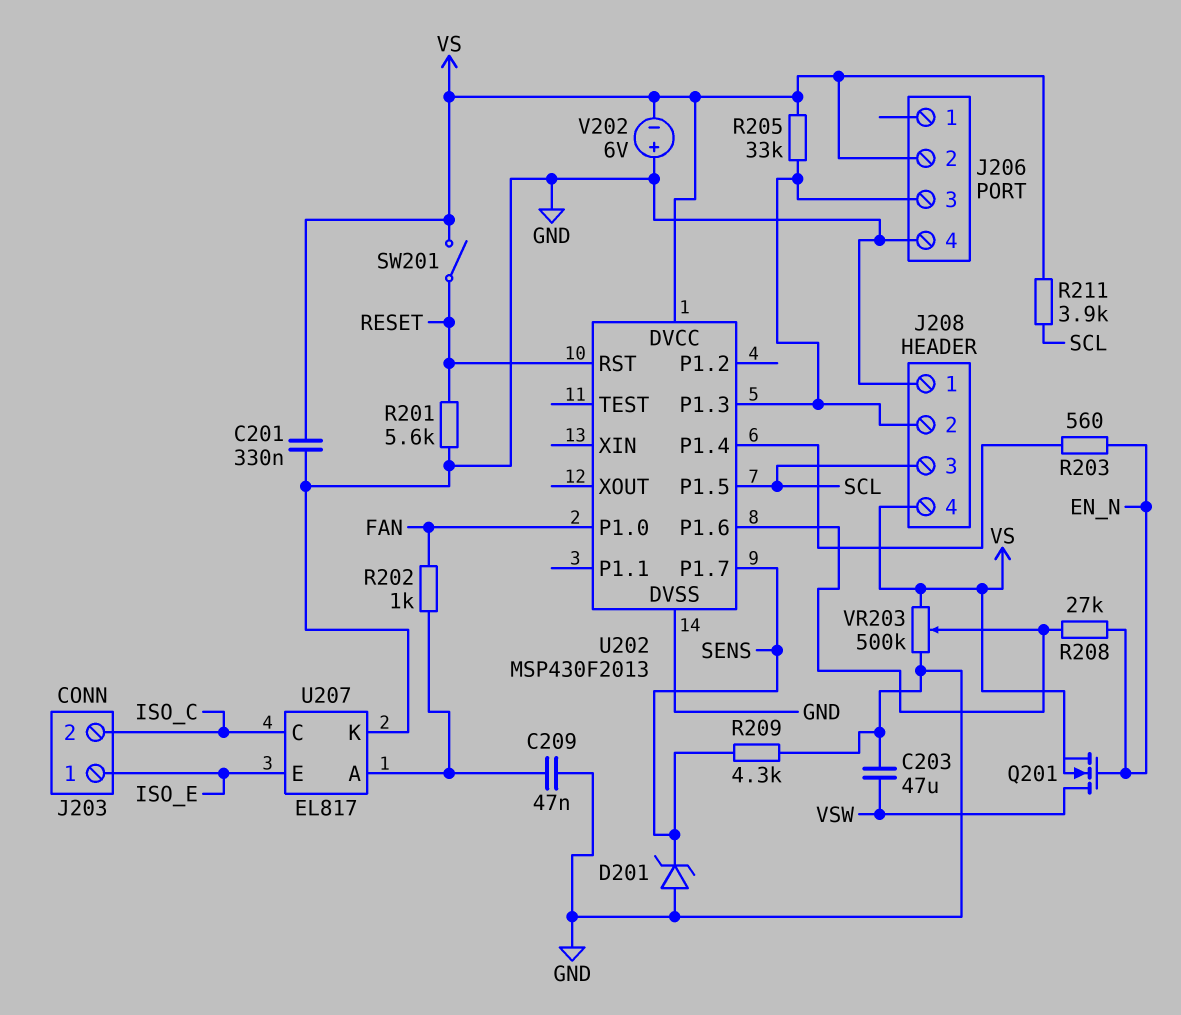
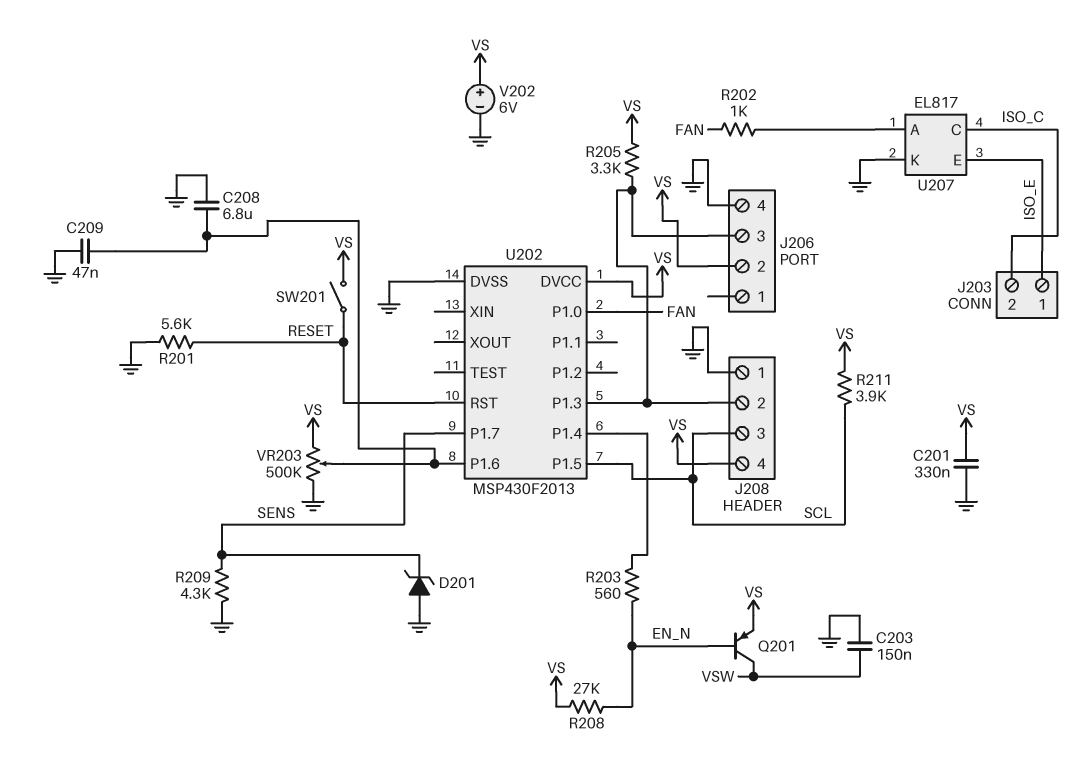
C203: 47uF (GND, VSW) -> 150nF (GND, VSW)
C208: none -> 6.8uF (GND, U202/P1.6)
C209: 47nF (GND, U207/A) -> 47nF (GND, U202/P1.6)
Q201: NMOS (G EN_N, D VSW, S VS) -> PNP (B EN_N, C VSW, E VS)
R205: 33k (J206/3, VS) -> 3.3k (J206/3, VS)
R208: 27k (EN_N, U202/P1.6) -> 27k (EN_N, VS)
V202: 6V (plus GND, minus VS) -> 6V (plus VS, minus GND)

